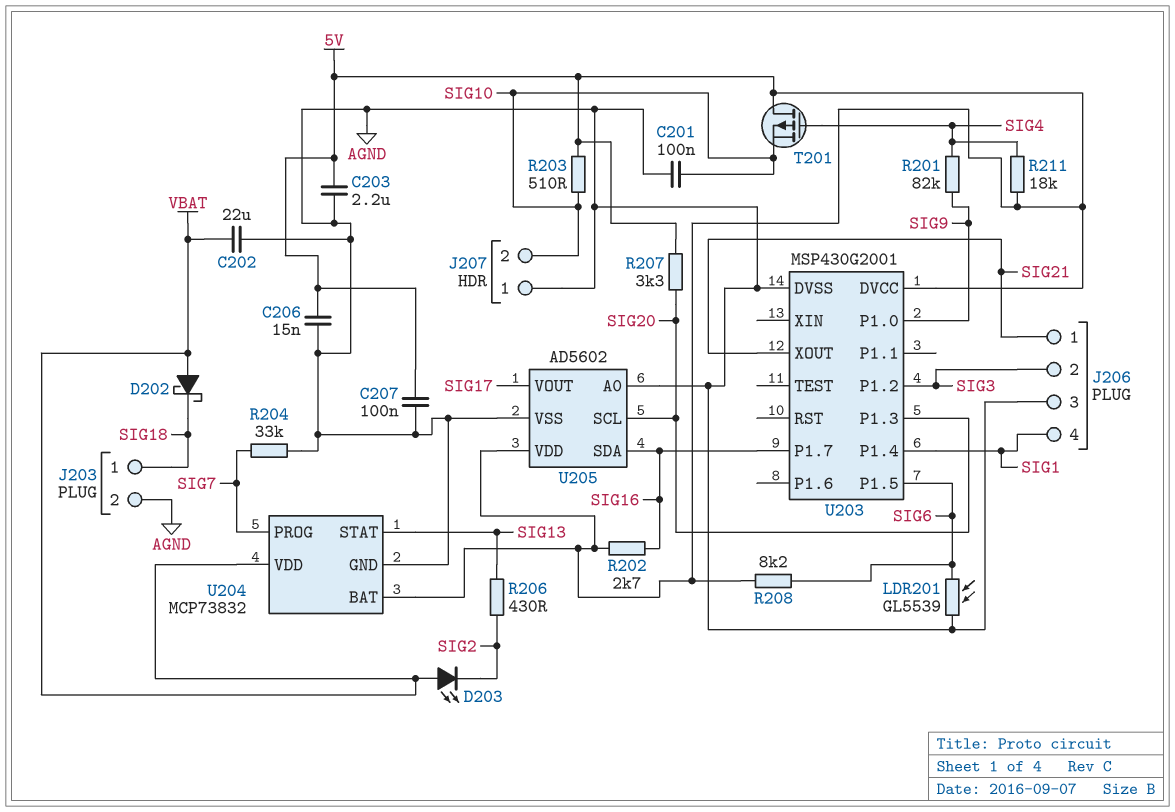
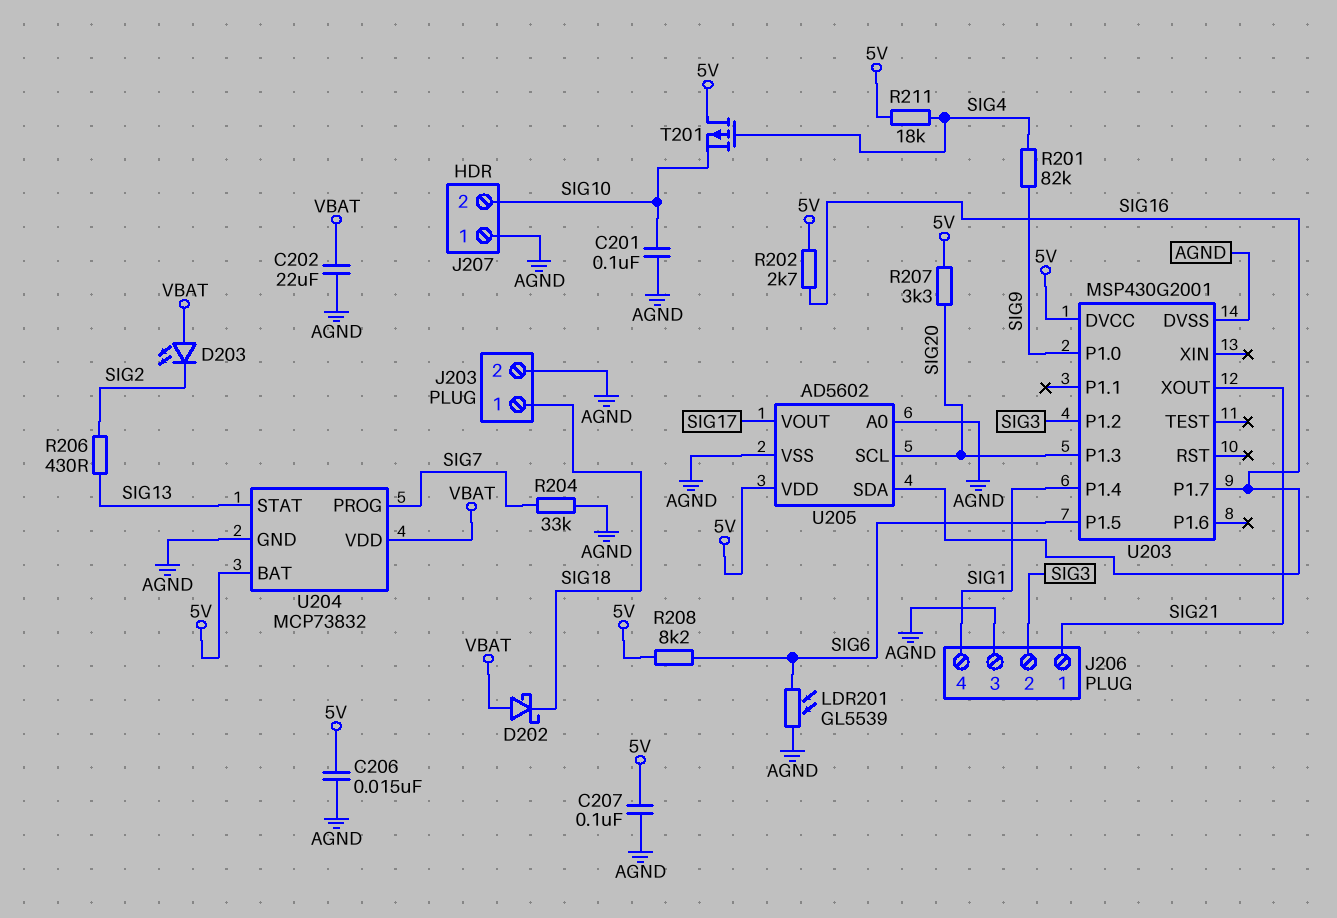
C203: 2.2uF (5V, AGND) -> none
R203: 510 (5V, SIG10) -> none

